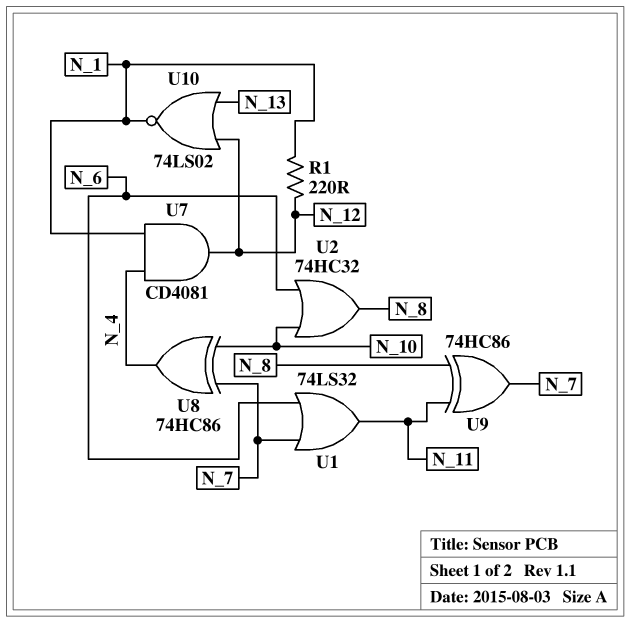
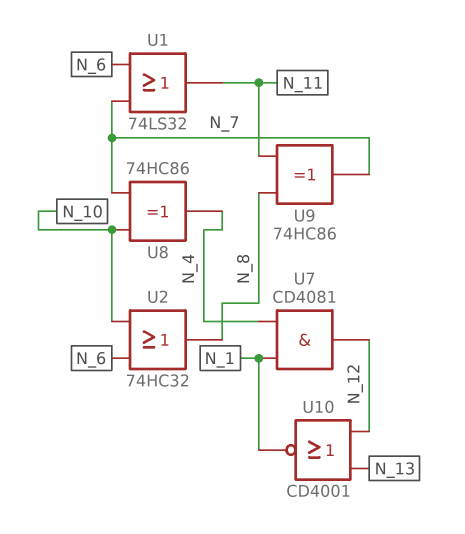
R1: 220 (N_1, N_12) -> none
U10: NOR 74LS02 (in N_12, in N_13, out N_1) -> NOR CD4001 (in N_12, in N_13, out N_1)

